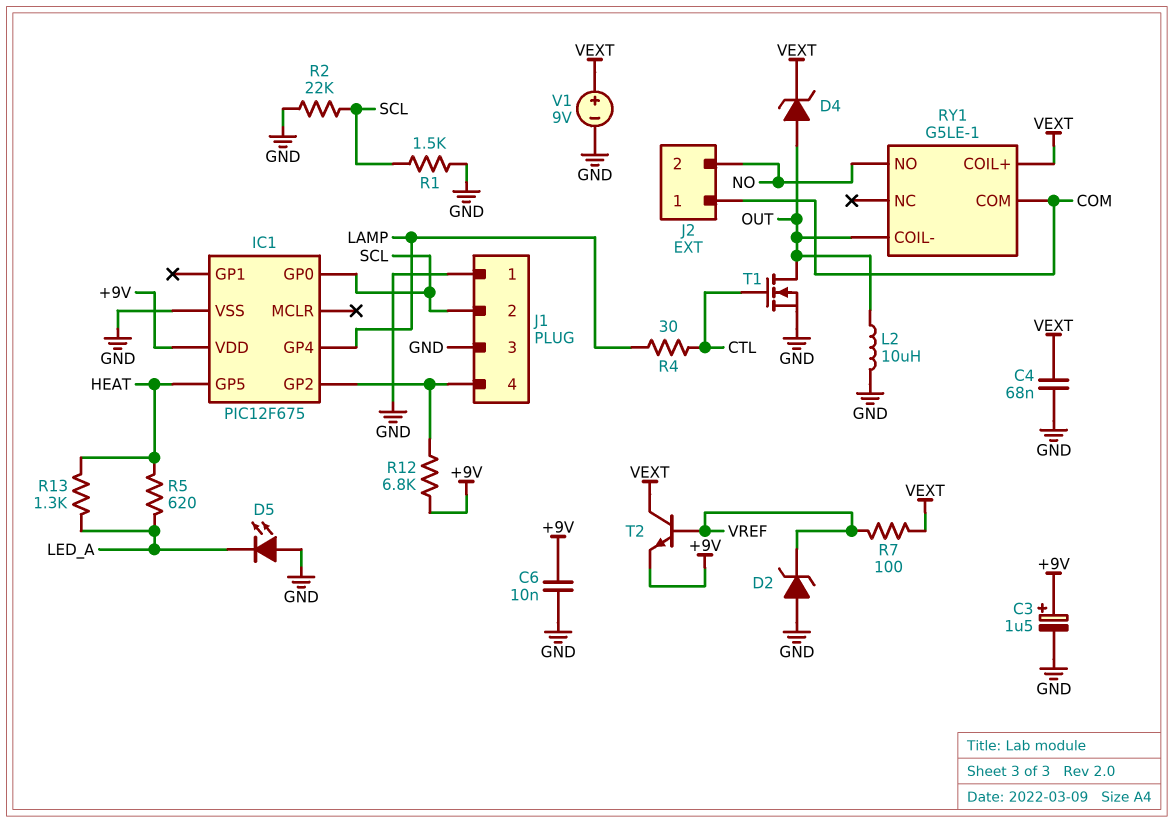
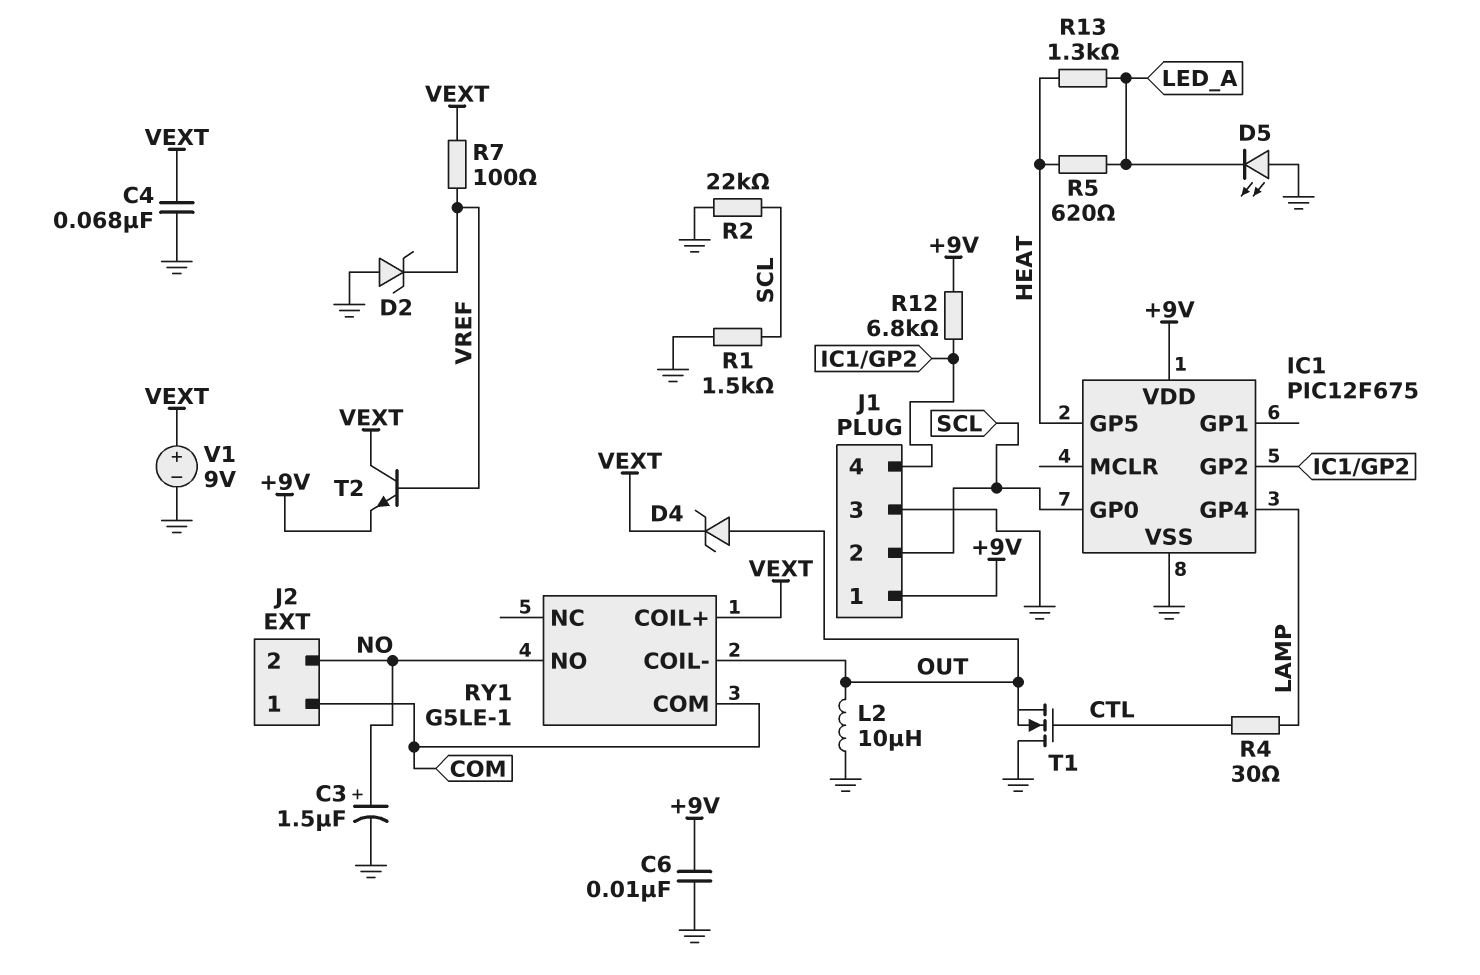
C3: 1.5uF (plus +9V, minus GND) -> 1.5uF (plus NO, minus GND)
J1 pin 1: GND -> +9V
T1: NMOS (G CTL, D OUT, S GND) -> NMOS (G CTL, D GND, S OUT)

